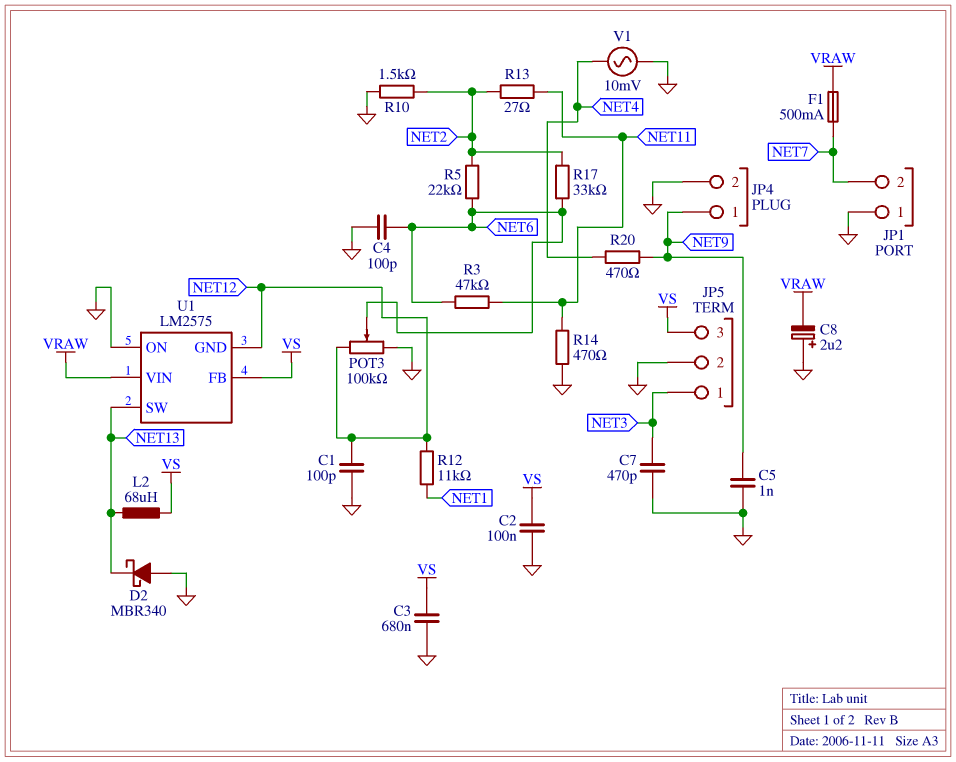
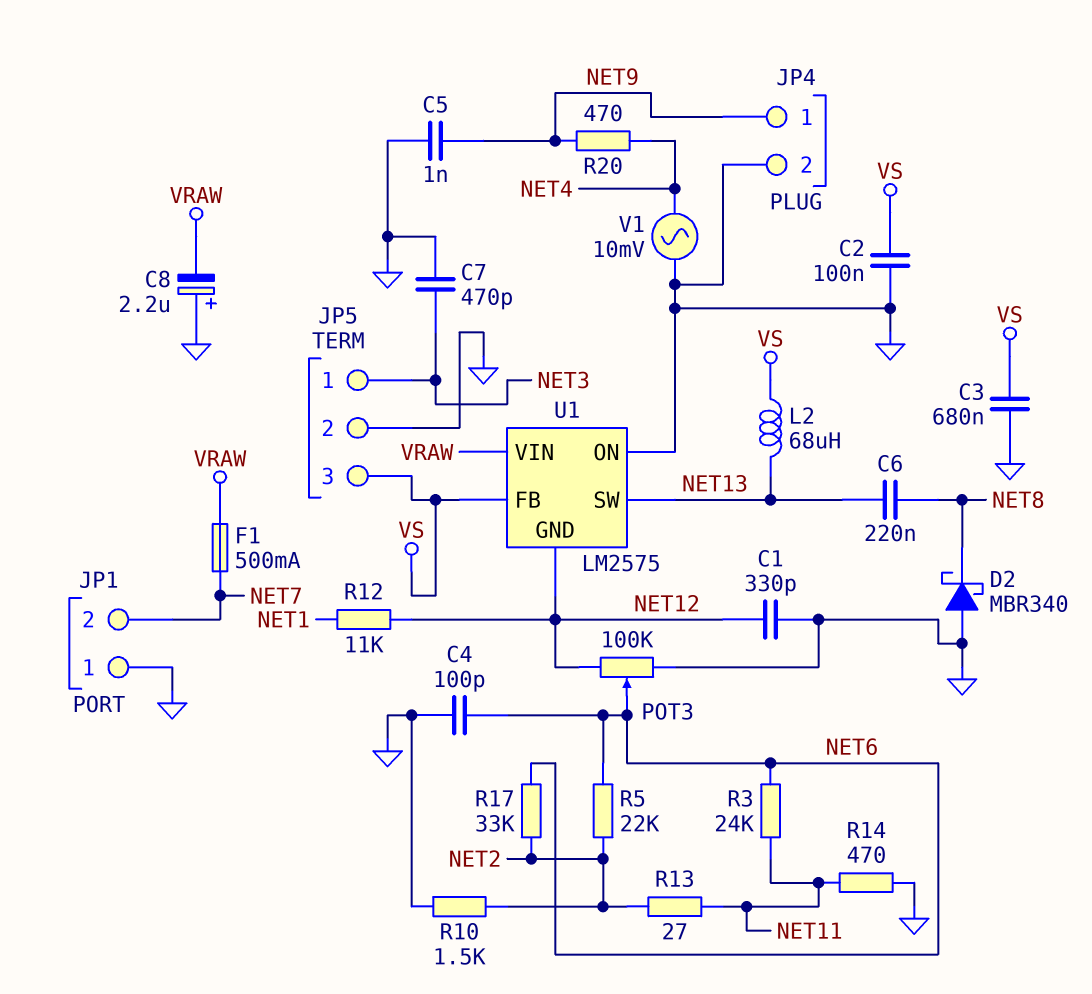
C1: 100pF (GND, NET12) -> 330pF (GND, NET12)
C6: none -> 220nF (NET8, NET13)
D2: schottky MBR340 (A GND, K NET13) -> schottky MBR340 (A GND, K NET8)
R3: 47k (NET6, NET11) -> 24k (NET6, NET11)

